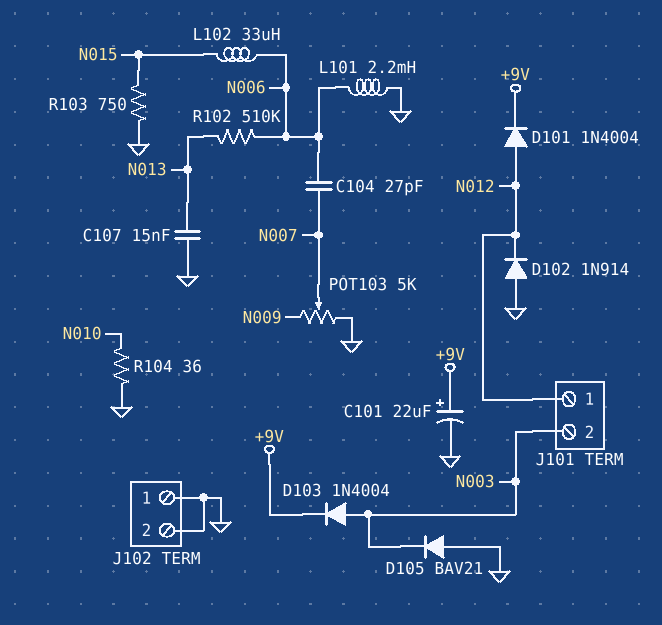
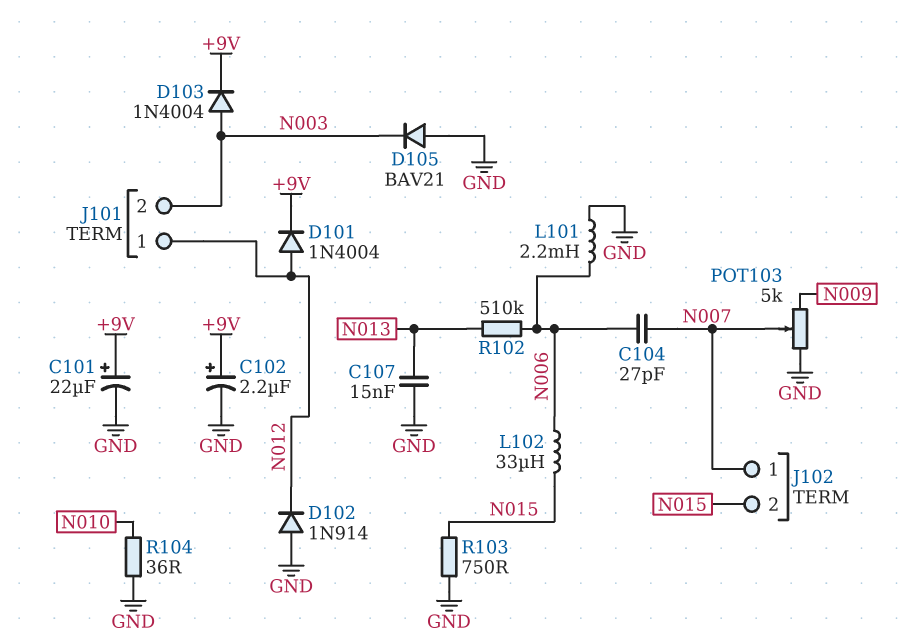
C102: none -> 2.2uF (plus +9V, minus GND)
J102 pin 1: GND -> N007
J102 pin 2: GND -> N015

